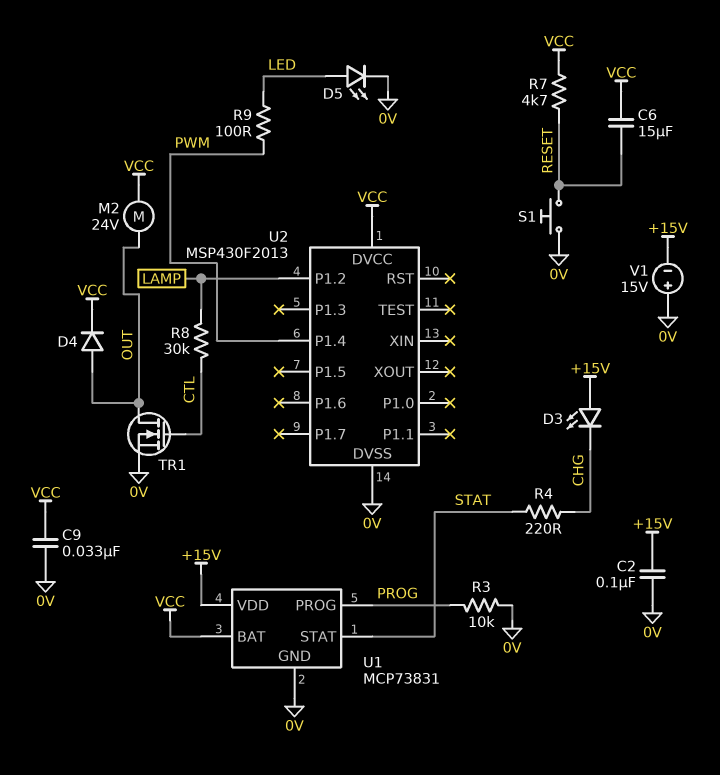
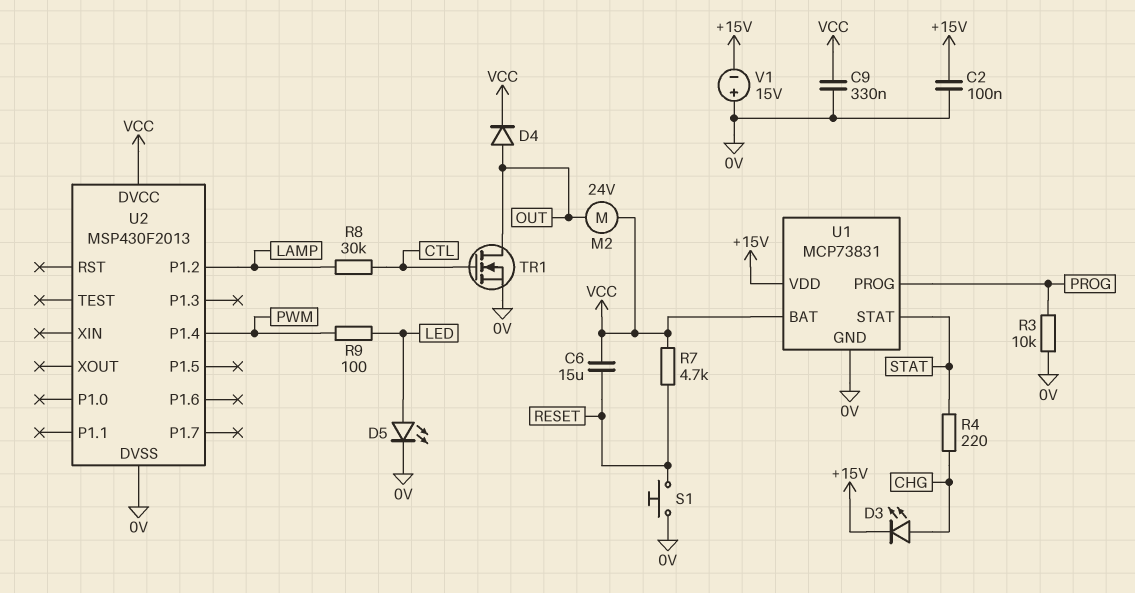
C9: 33nF (0V, VCC) -> 330nF (0V, VCC)
D3: LED (A +15V, K CHG) -> LED (A CHG, K +15V)

